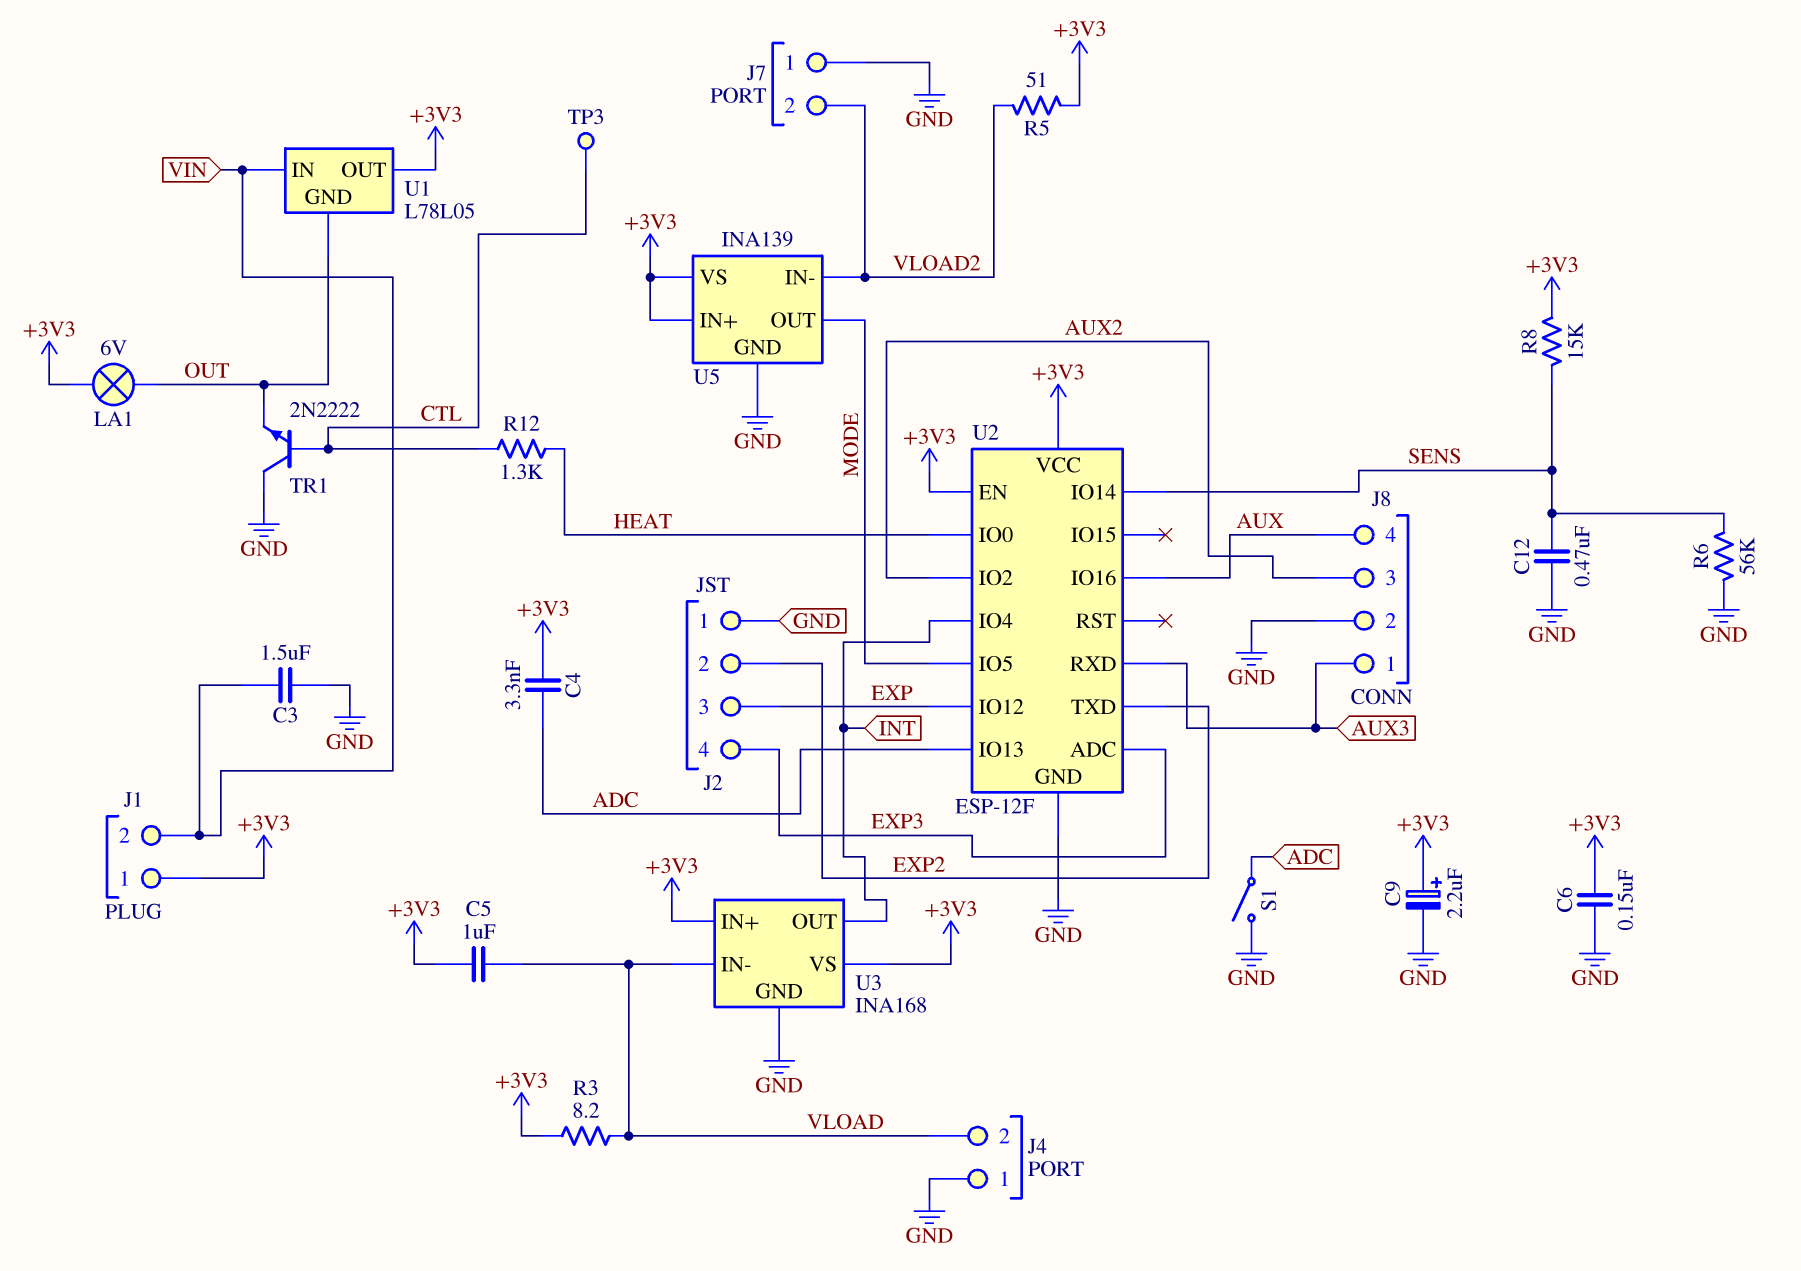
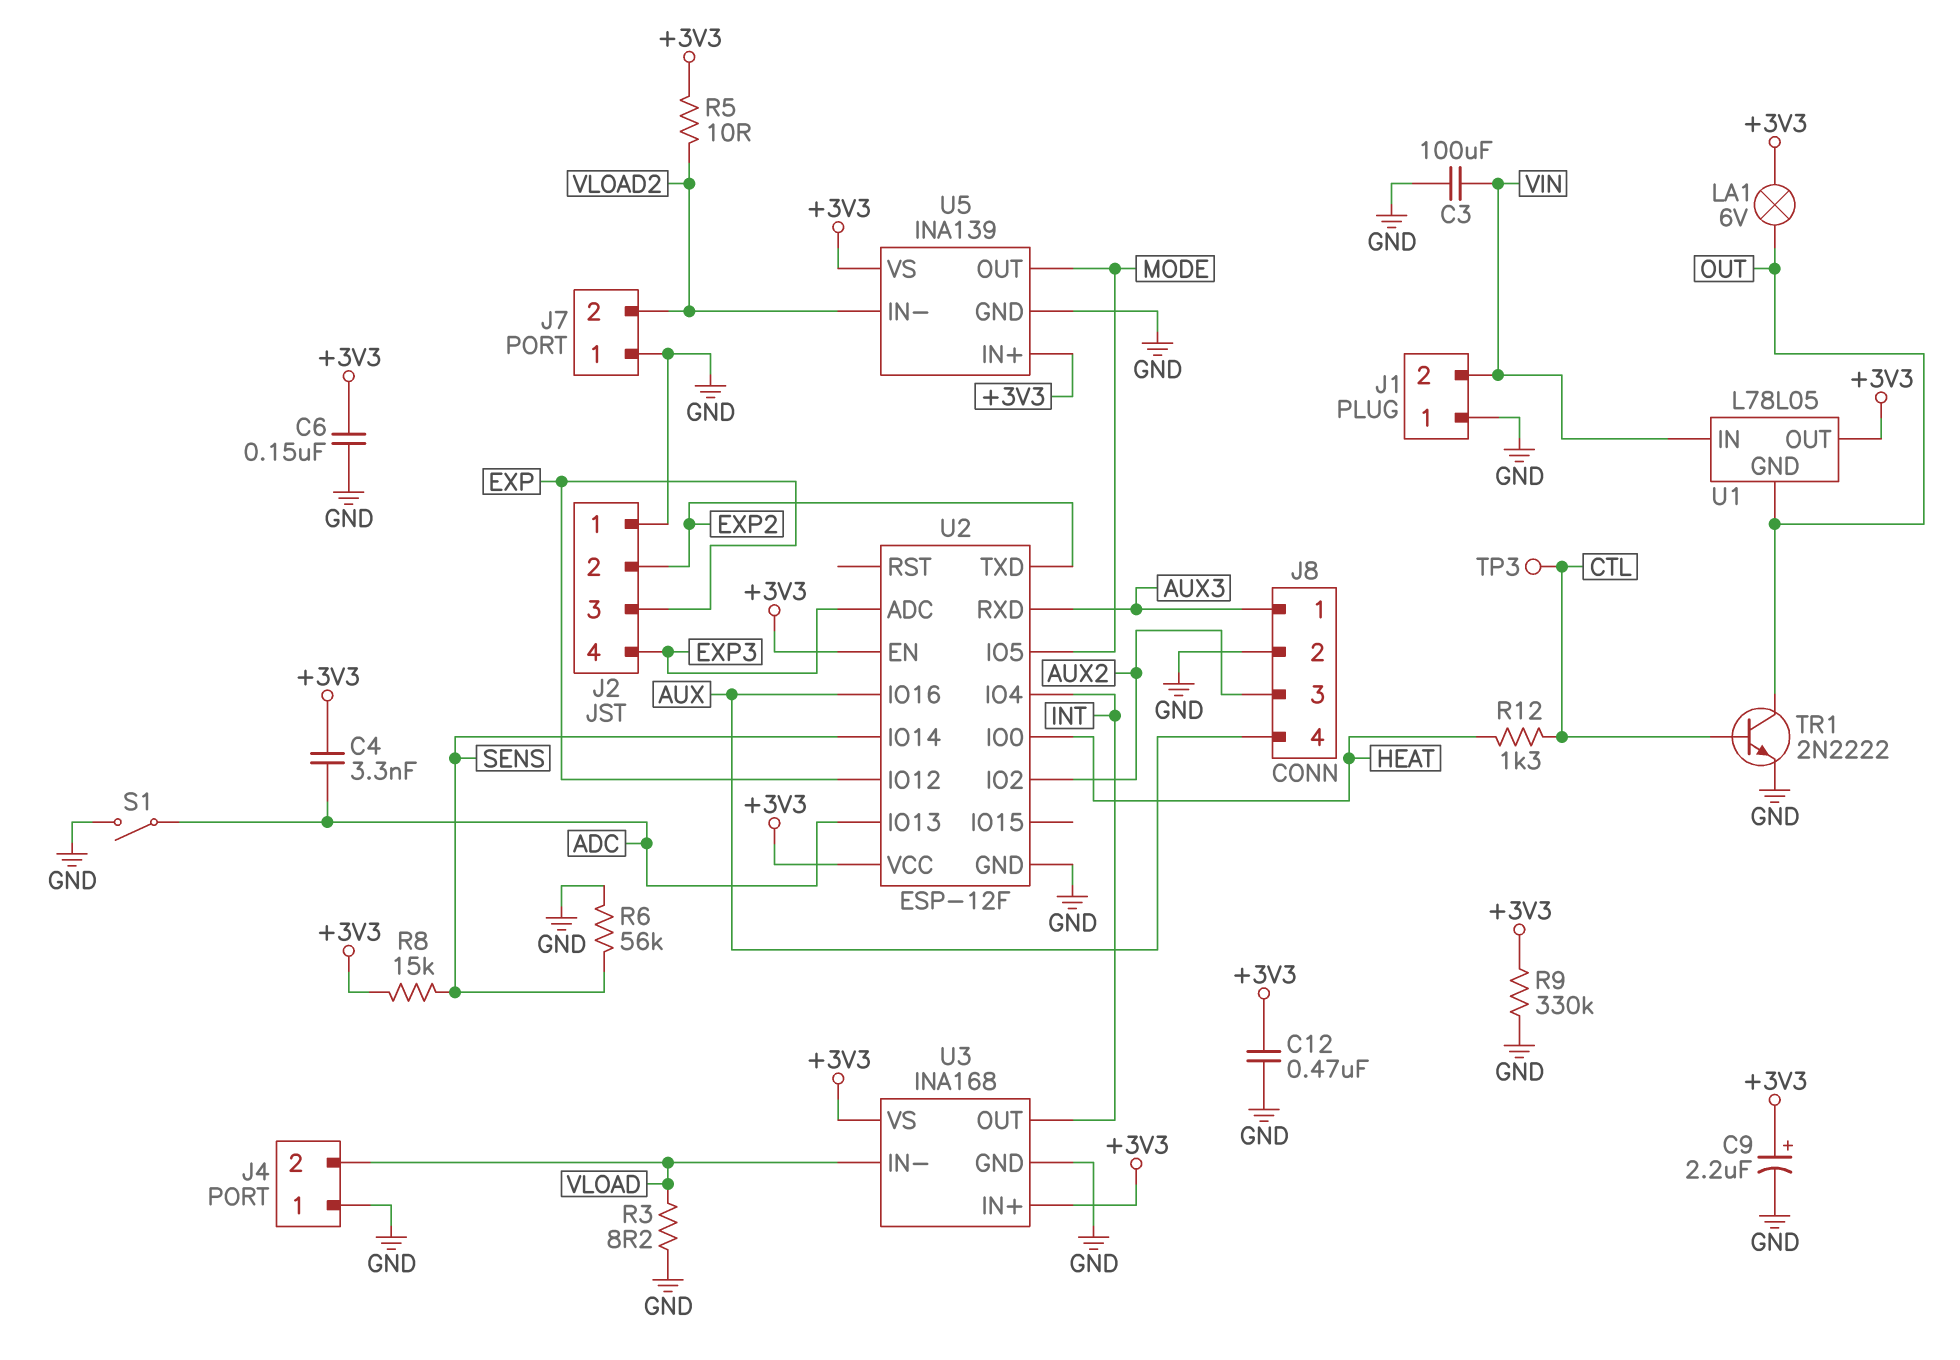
C3: 1.5uF (GND, VIN) -> 100uF (GND, VIN)
C5: 1uF (+3V3, VLOAD) -> none
C12: 470nF (GND, SENS) -> 470nF (+3V3, GND)
J1 pin 1: +3V3 -> GND
R3: 8.2 (+3V3, VLOAD) -> 8.2 (GND, VLOAD)
R5: 51 (+3V3, VLOAD2) -> 10 (+3V3, VLOAD2)
R9: none -> 330k (+3V3, GND)
TR1: NPN 2N2222 (B CTL, C GND, E OUT) -> NPN 2N2222 (B CTL, C OUT, E GND)

